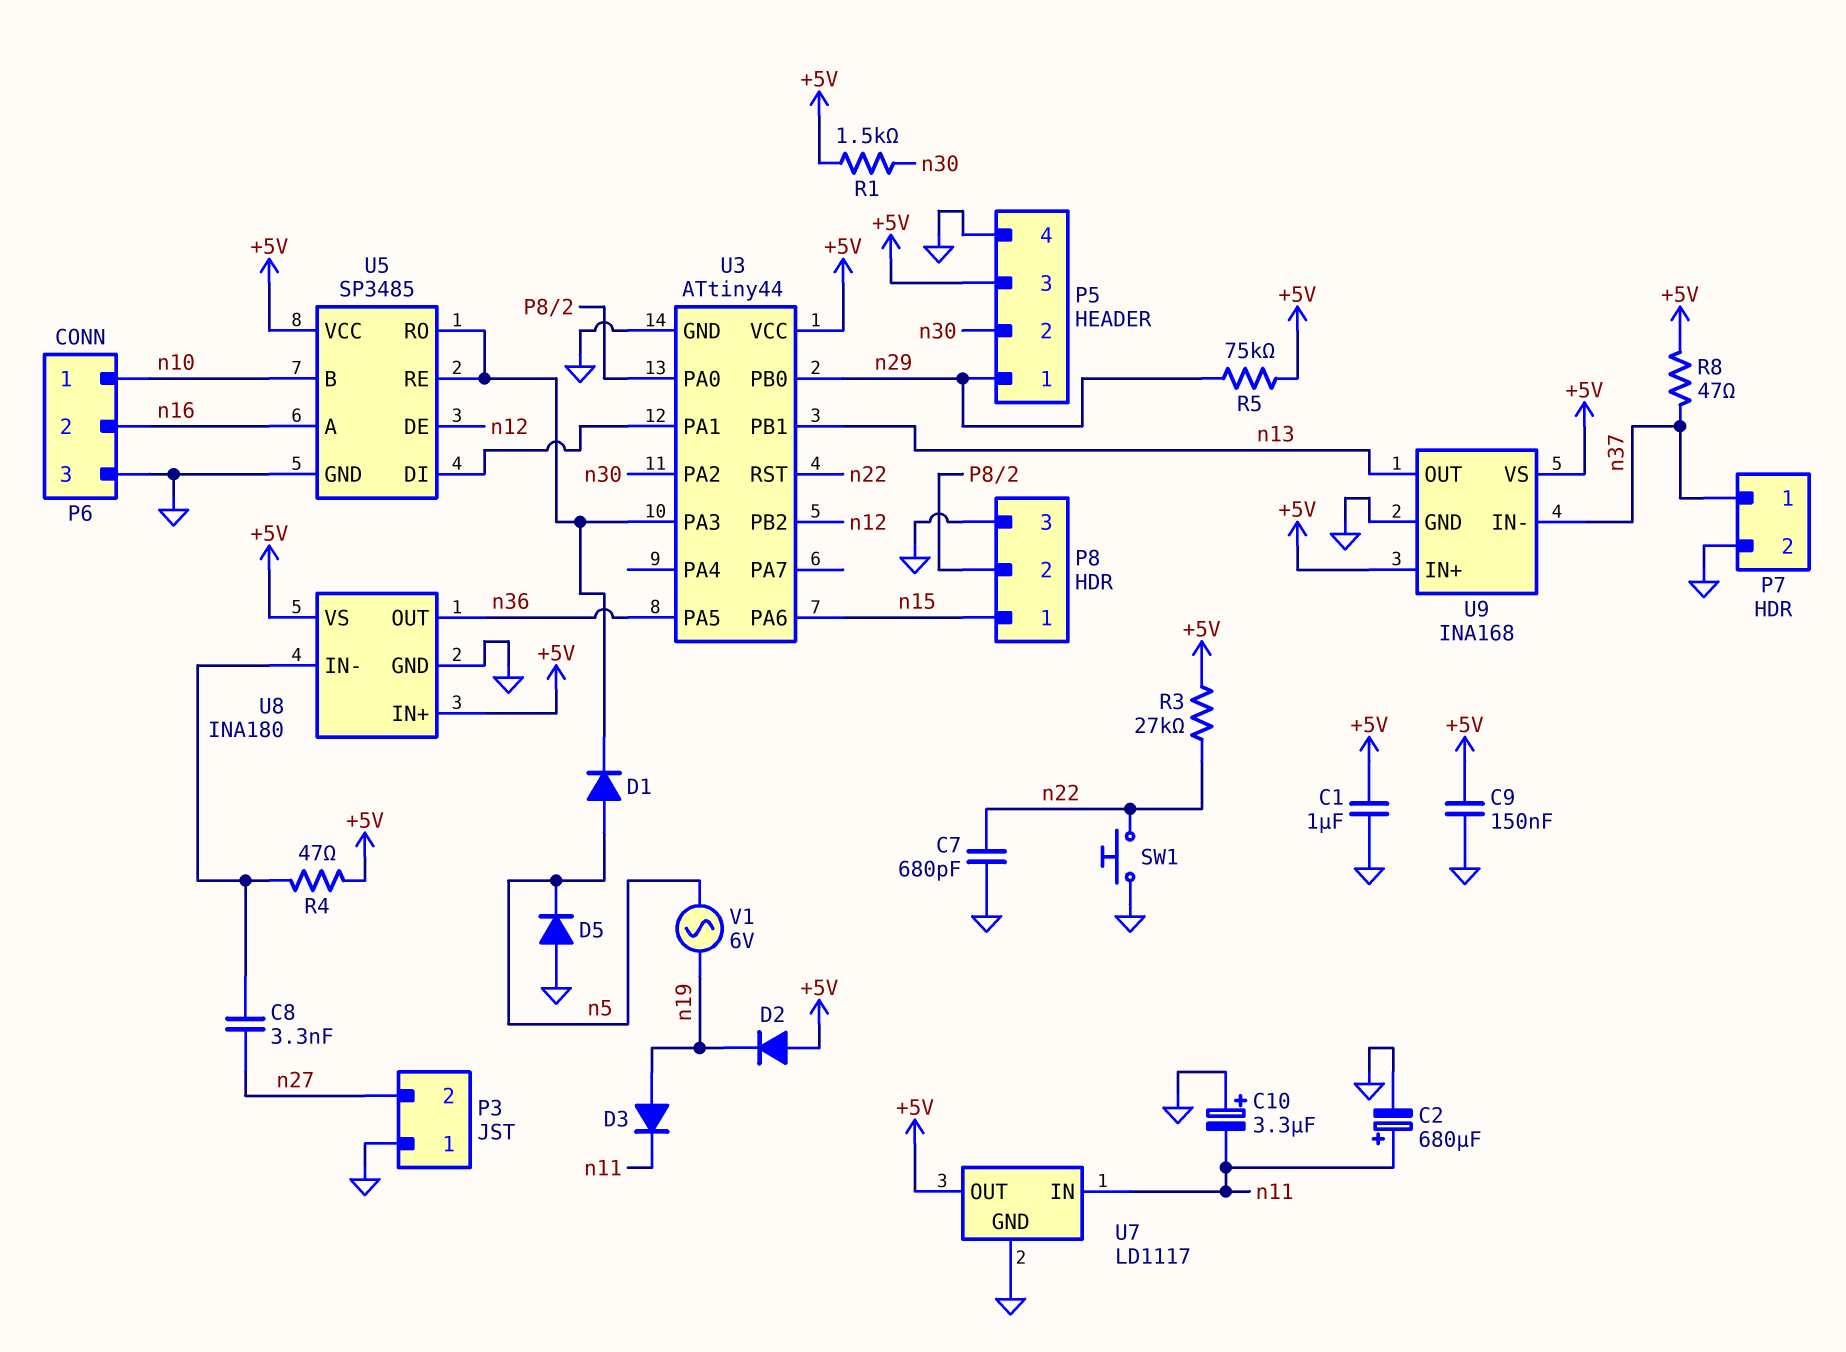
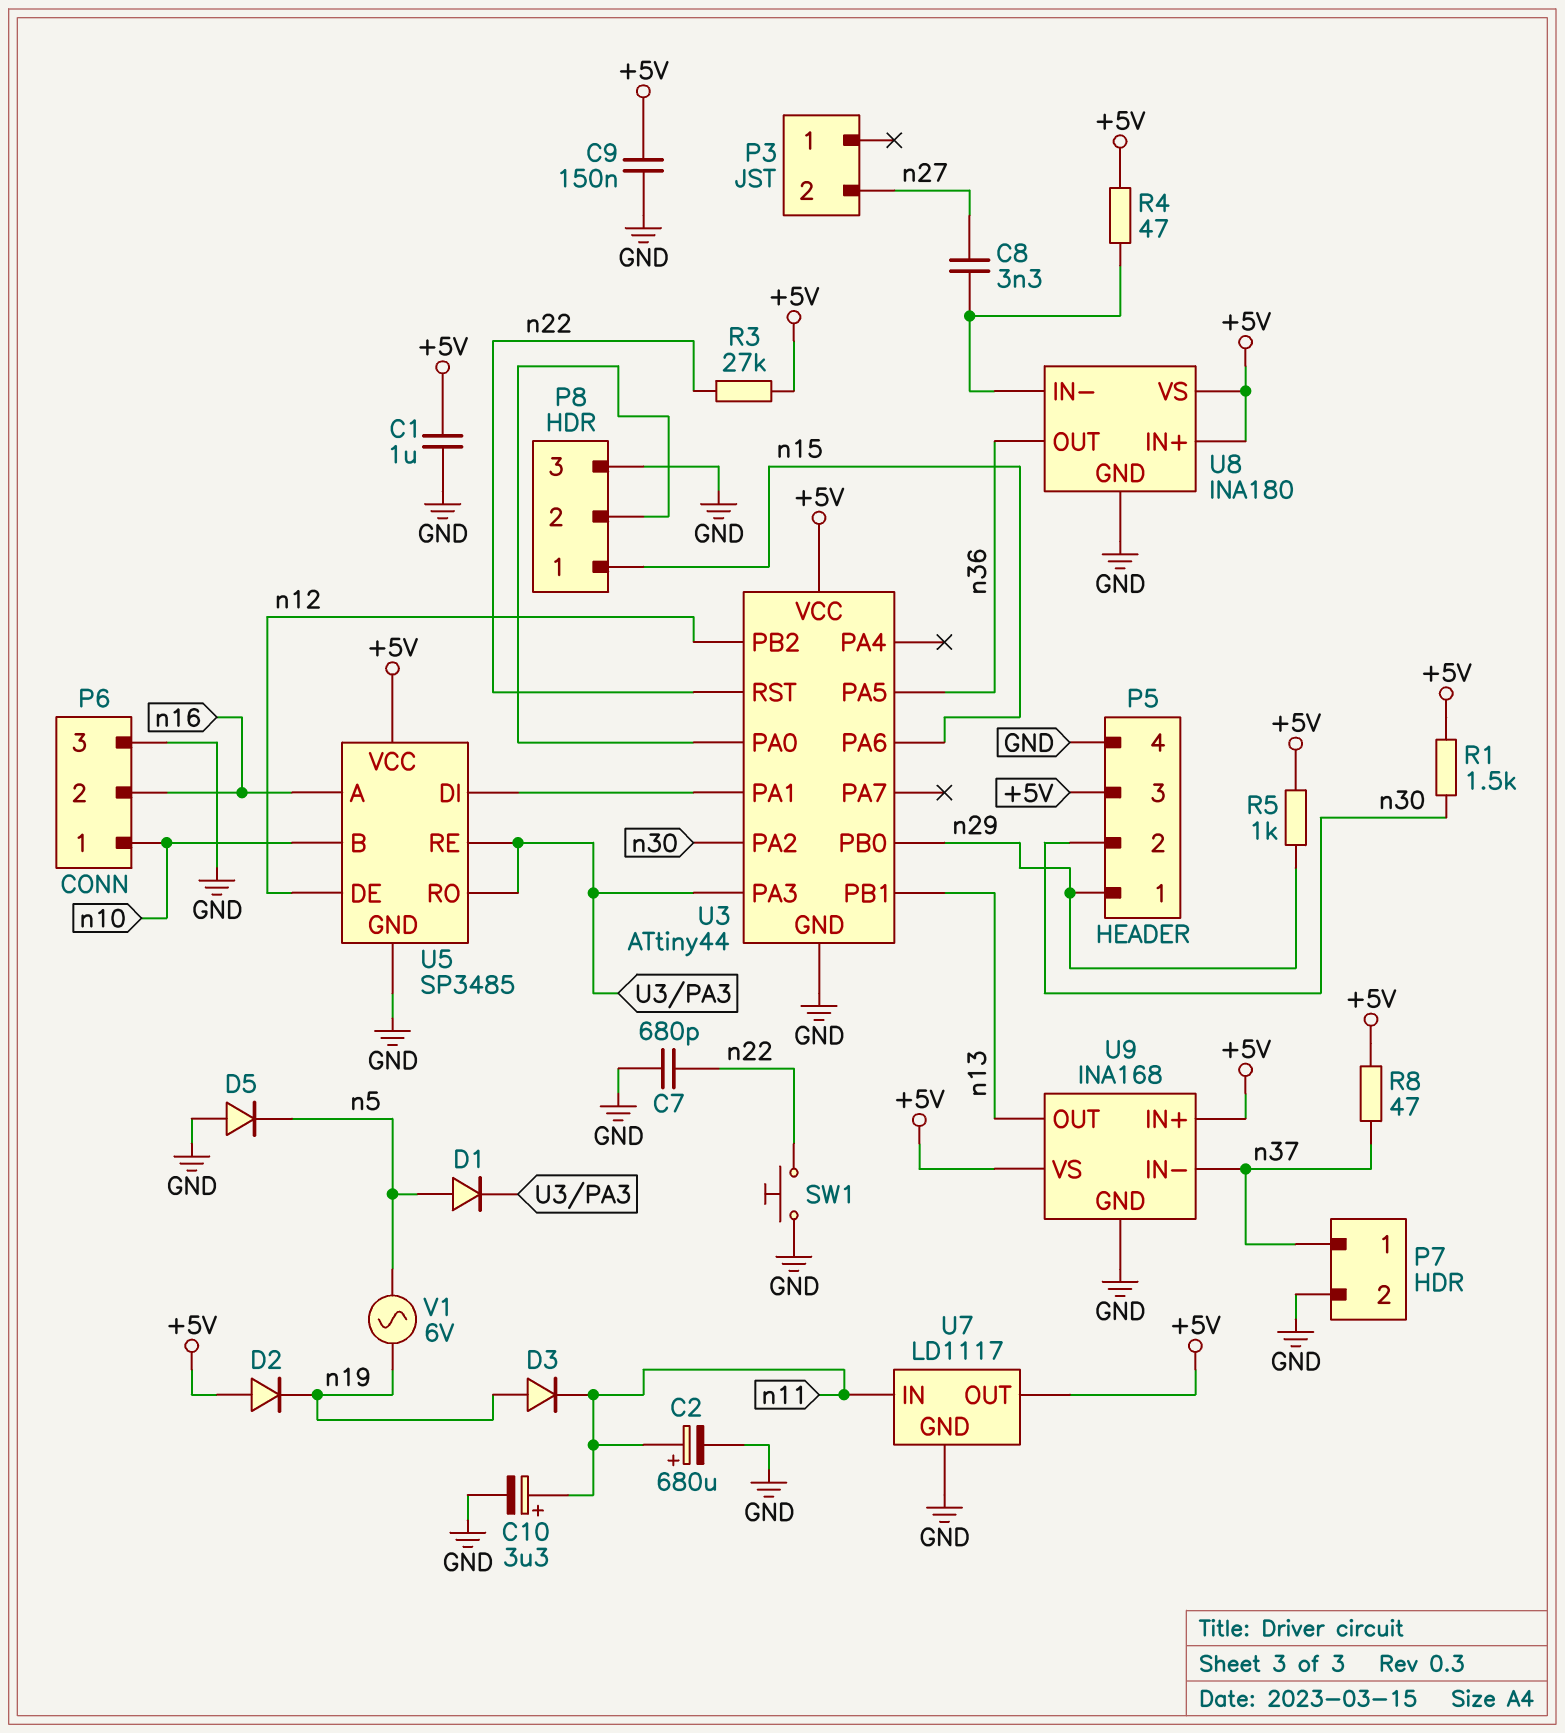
C10: 3.3uF (plus GND, minus n11) -> 3.3uF (plus n11, minus GND)
P3 pin 1: GND -> none
R5: 75k (+5V, n29) -> 1k (+5V, n29)

